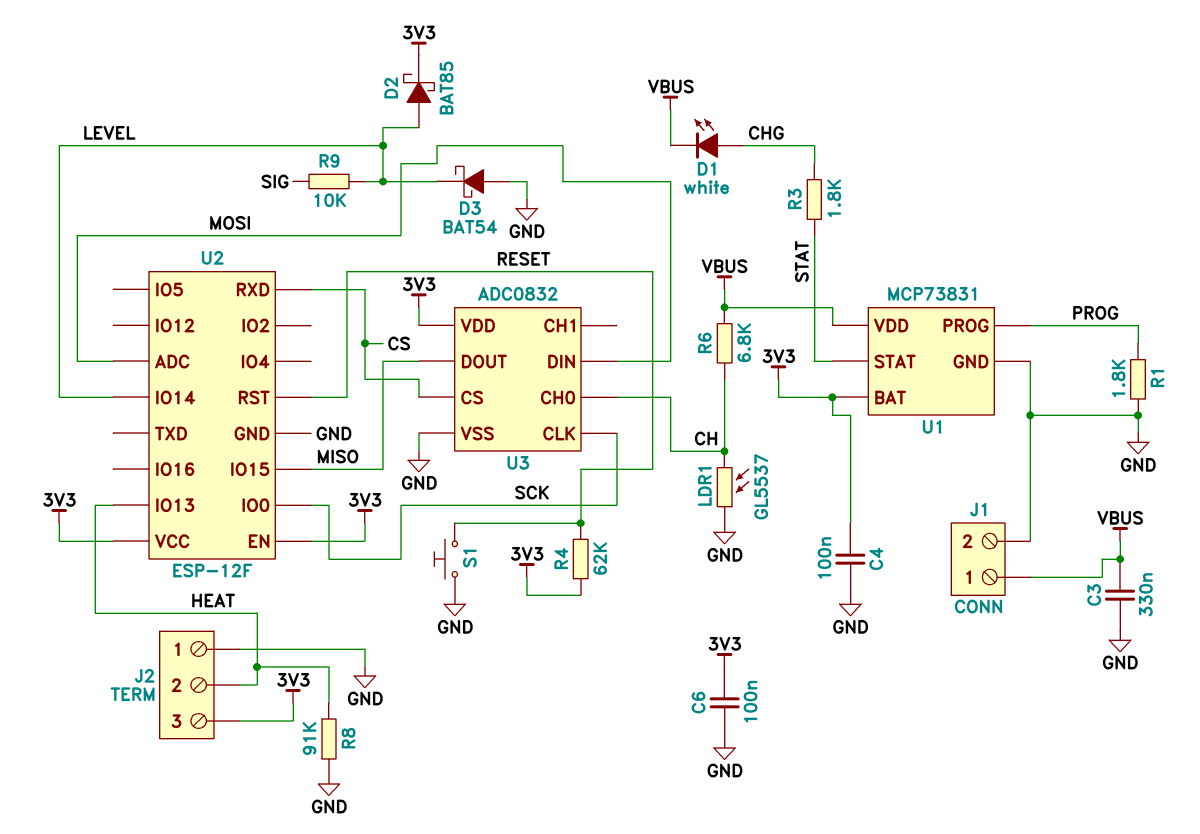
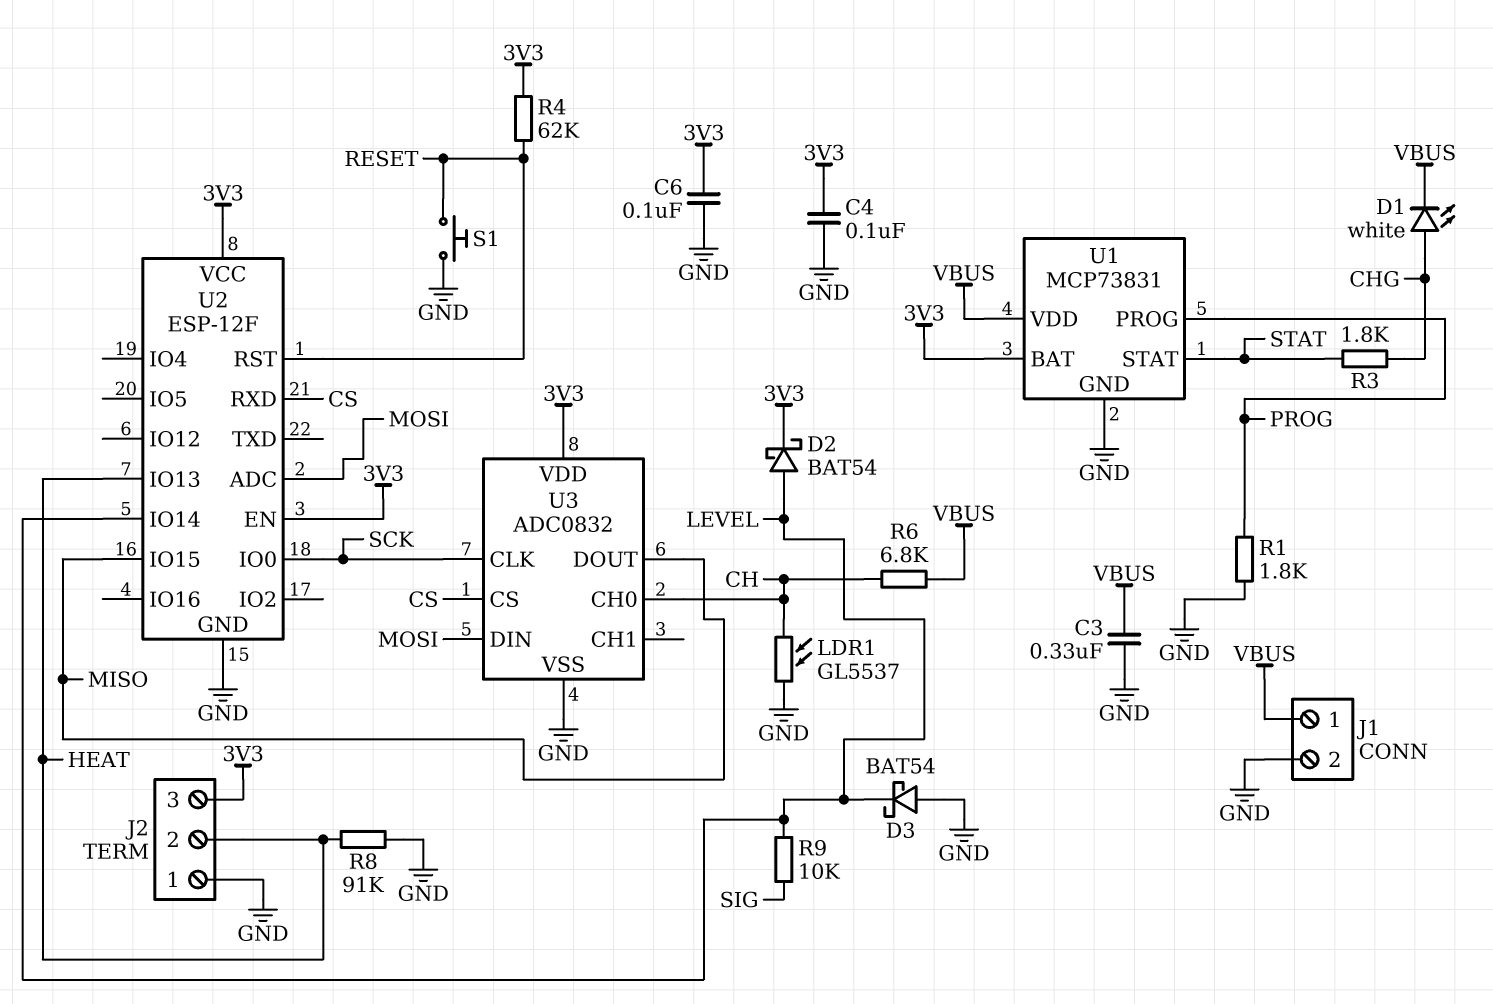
D2: schottky BAT85 (A LEVEL, K 3V3) -> schottky BAT54 (A LEVEL, K 3V3)

